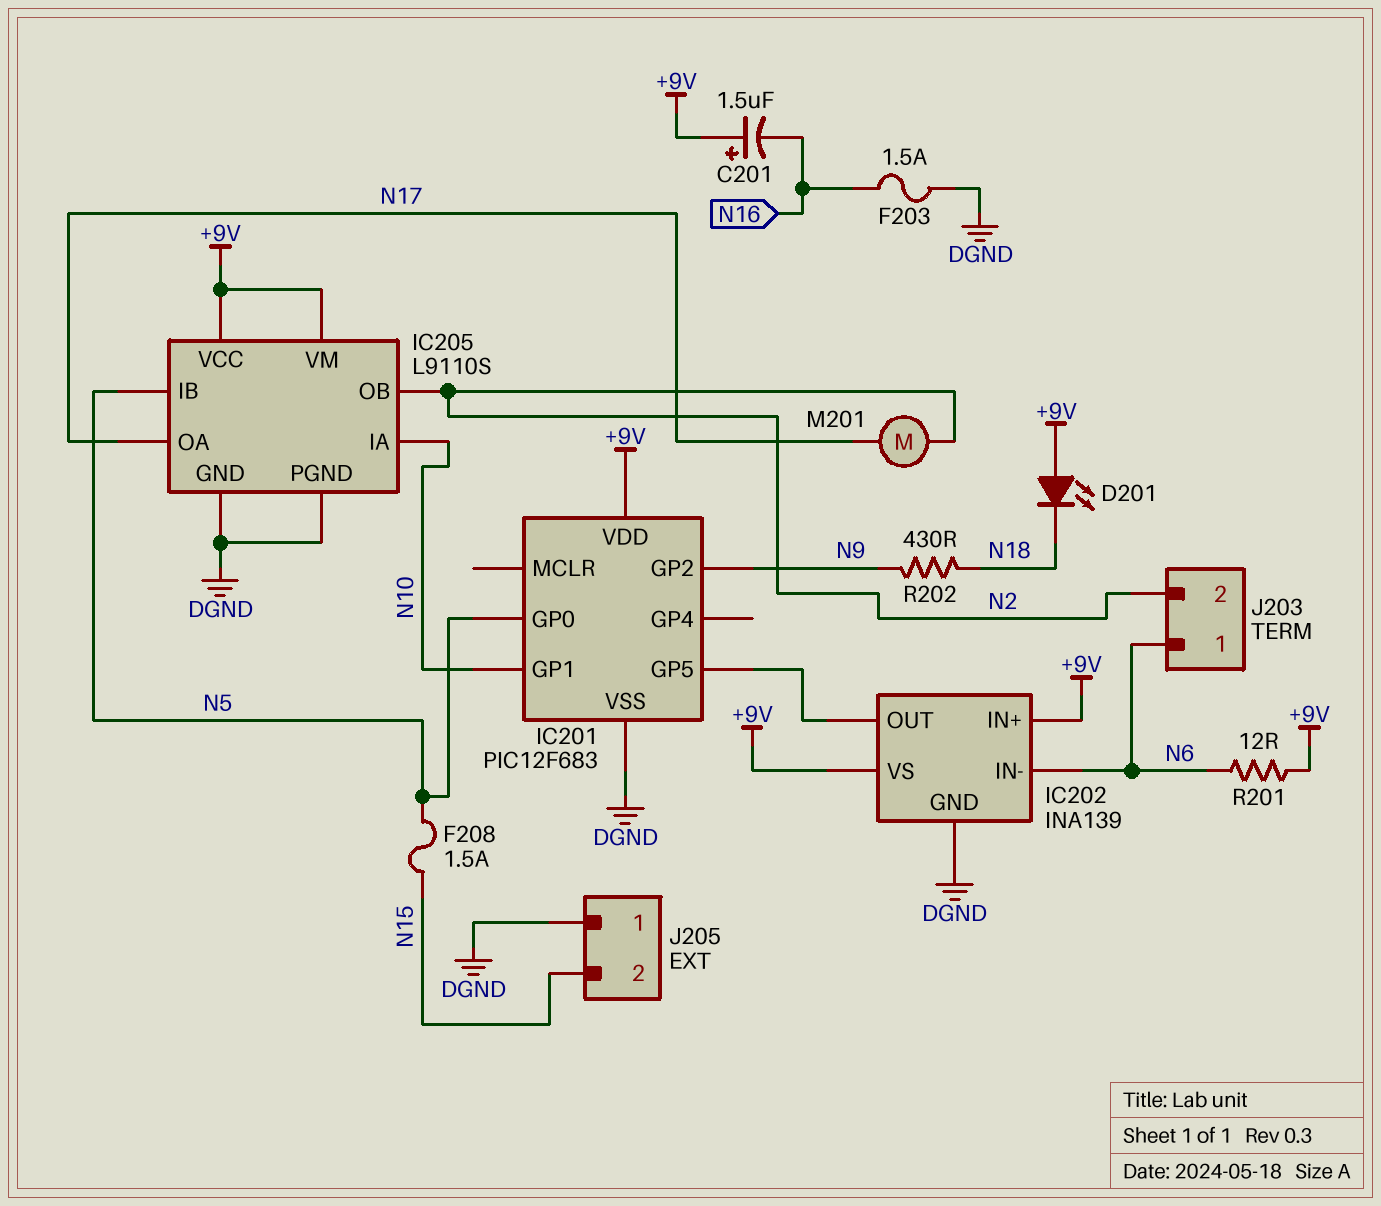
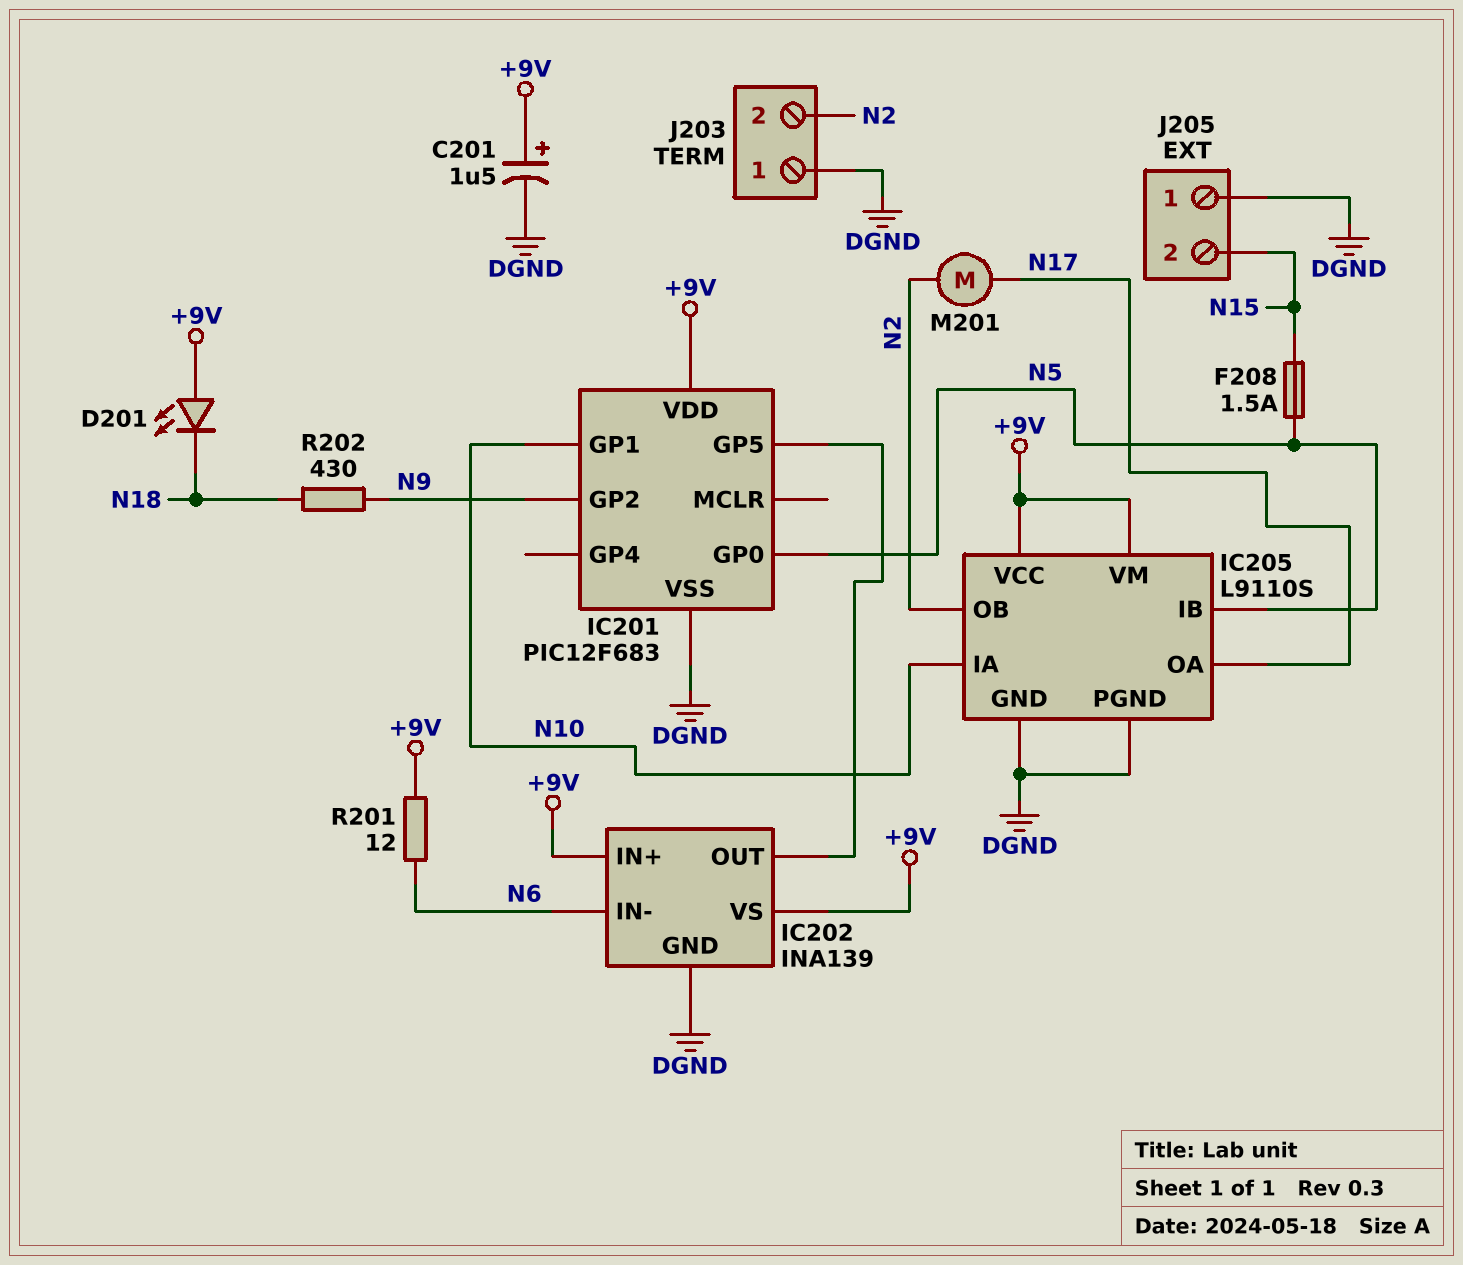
C201: 1.5uF (plus +9V, minus N16) -> 1.5uF (plus +9V, minus DGND)
F203: 1.5A (DGND, N16) -> none
J203 pin 1: N6 -> DGND

